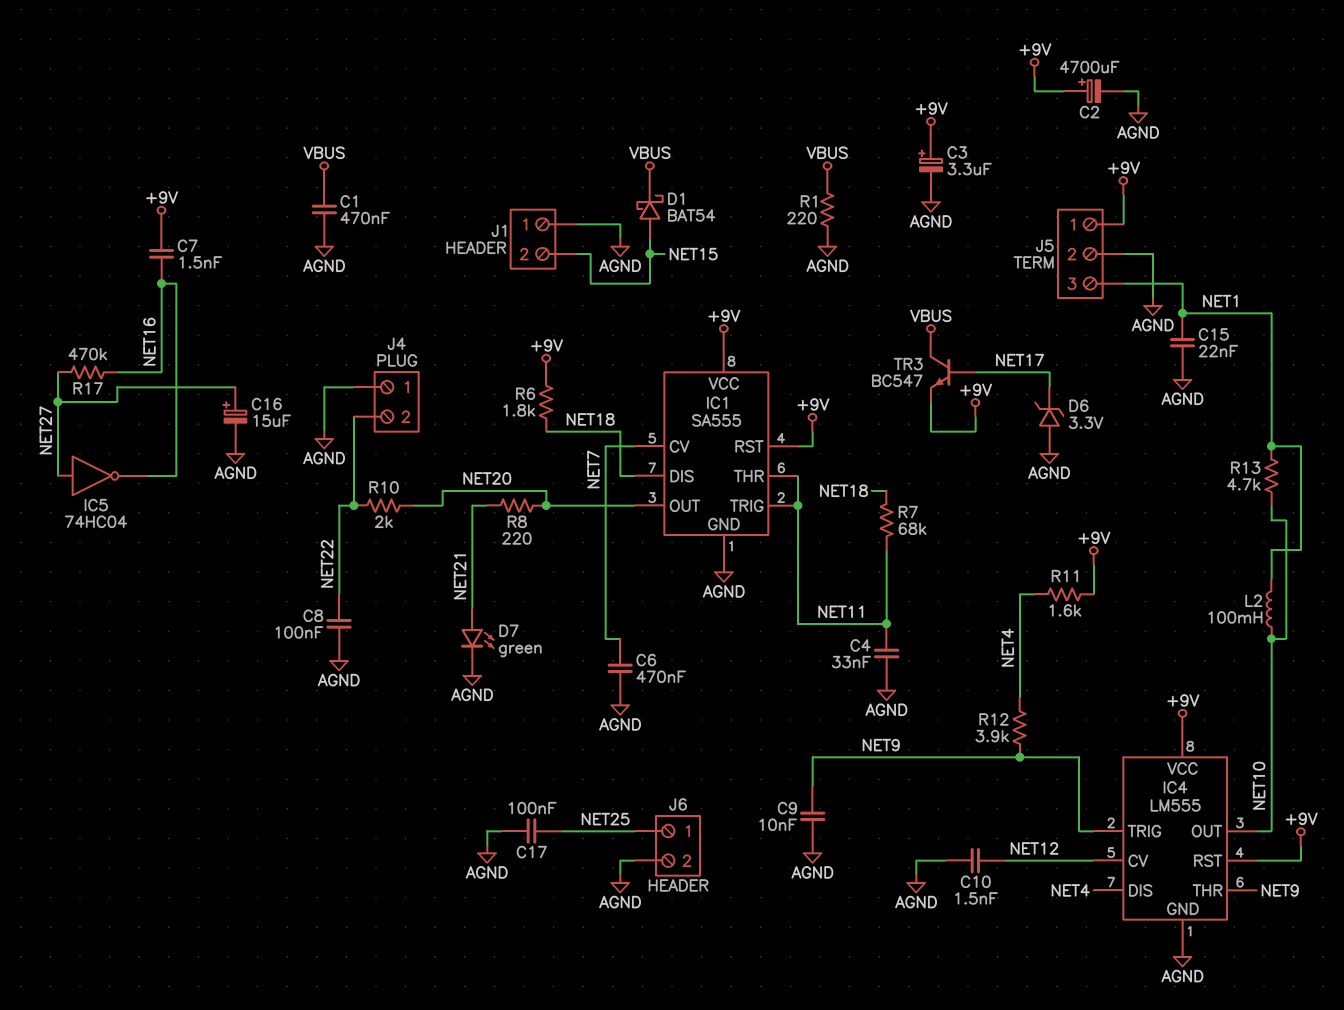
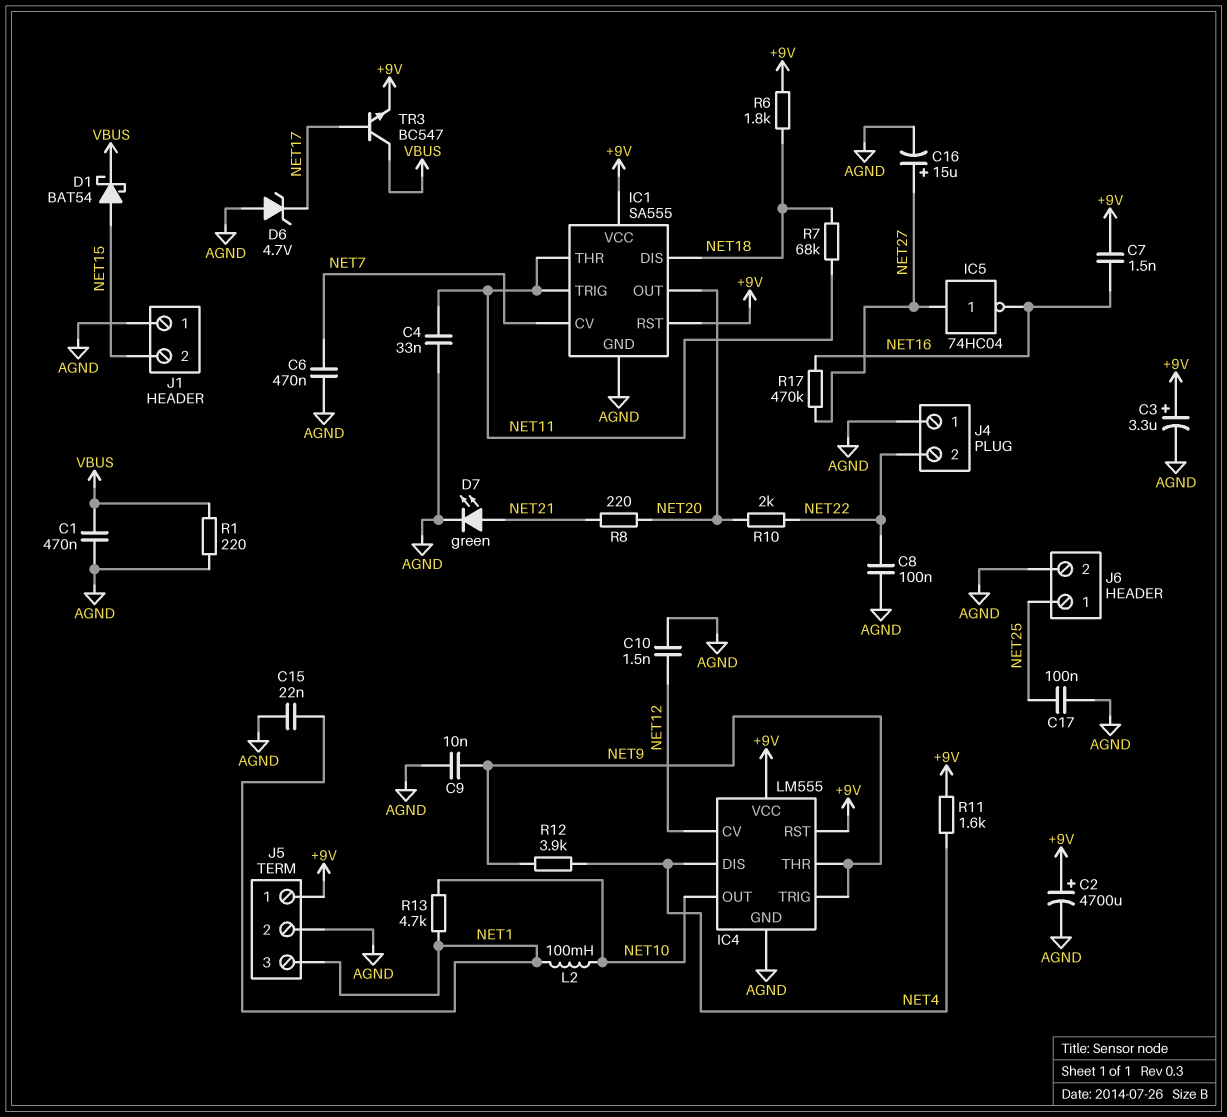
D6: zener 3.3V (A AGND, K NET17) -> zener 4.7V (A AGND, K NET17)

